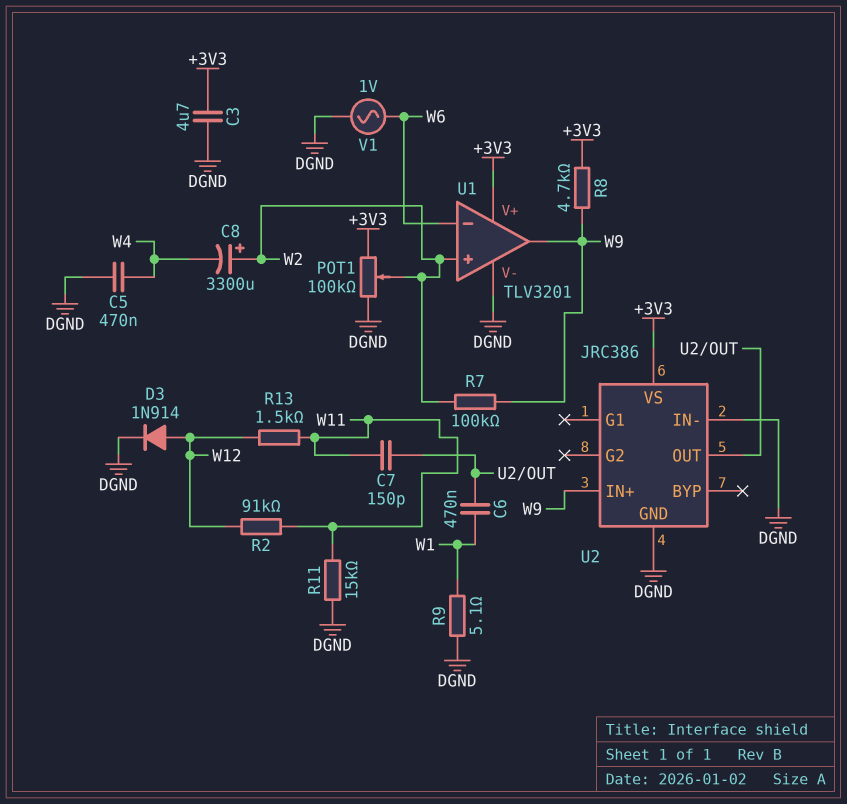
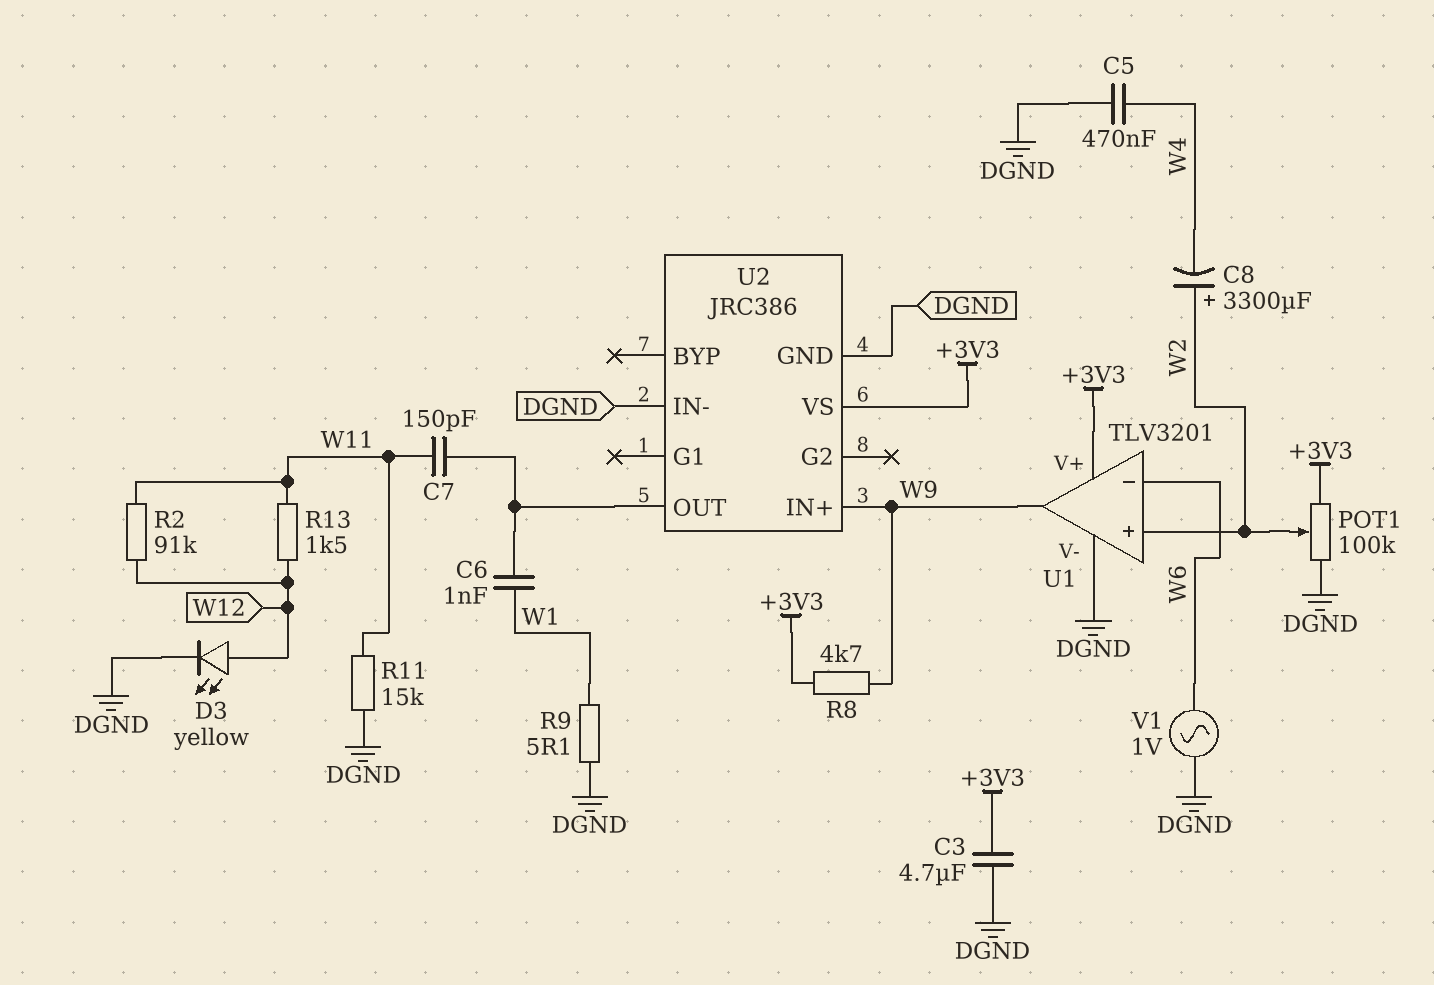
C6: 470nF (U2/OUT, W1) -> 1nF (U2/OUT, W1)
D3: diode 1N914 (A W12, K DGND) -> LED yellow (A W12, K DGND)
R7: 100k (W2, W9) -> none

